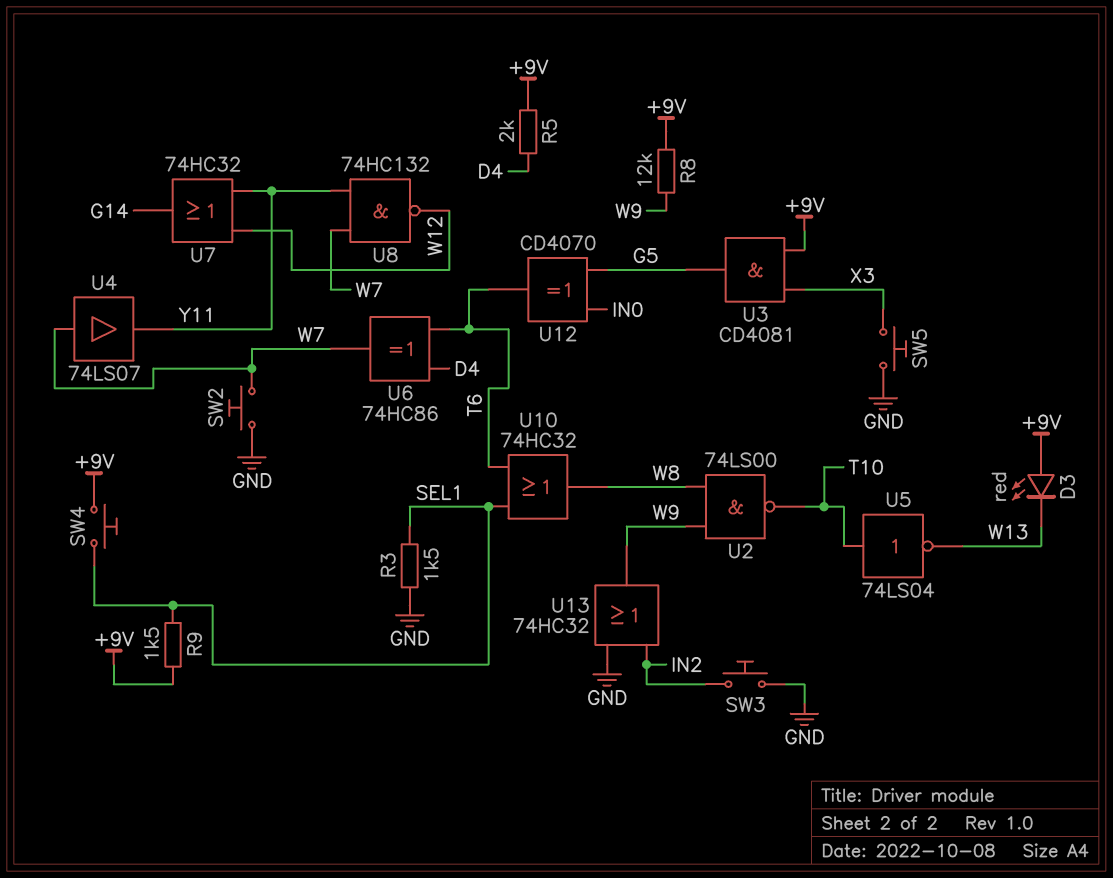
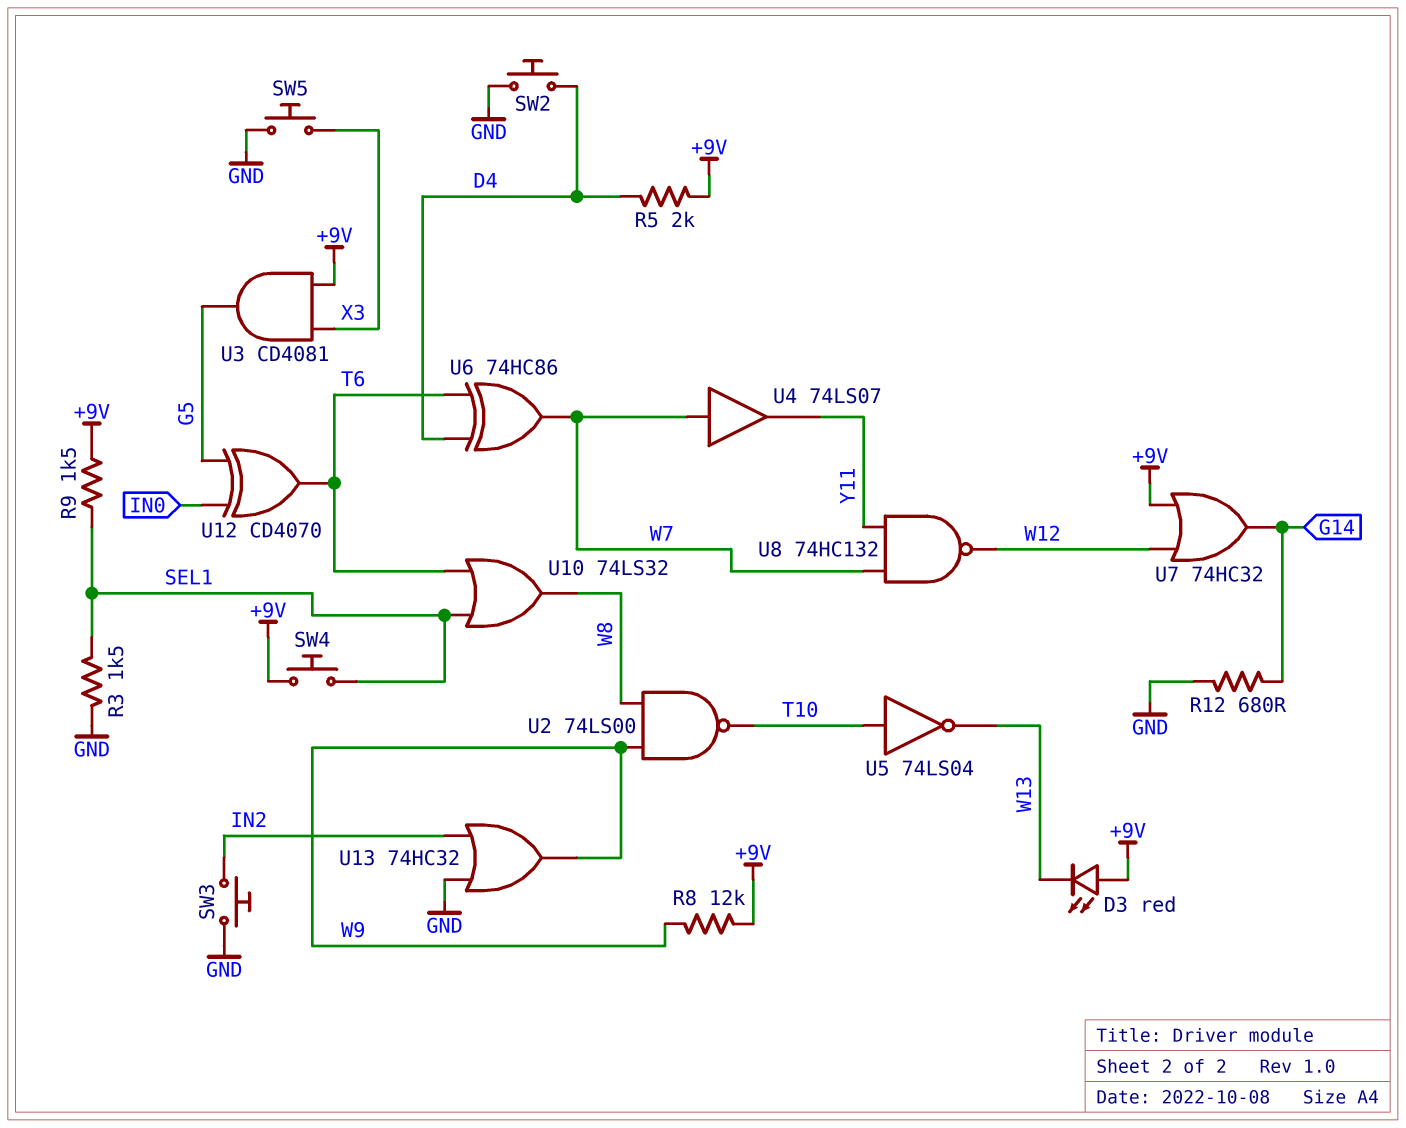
R12: none -> 680 (G14, GND)
SW2: button (GND, W7) -> button (D4, GND)
U7: OR 74HC32 (in W12, in Y11, out G14) -> OR 74HC32 (in +9V, in W12, out G14)
U10: OR 74HC32 (in SEL1, in T6, out W8) -> OR 74LS32 (in SEL1, in T6, out W8)

